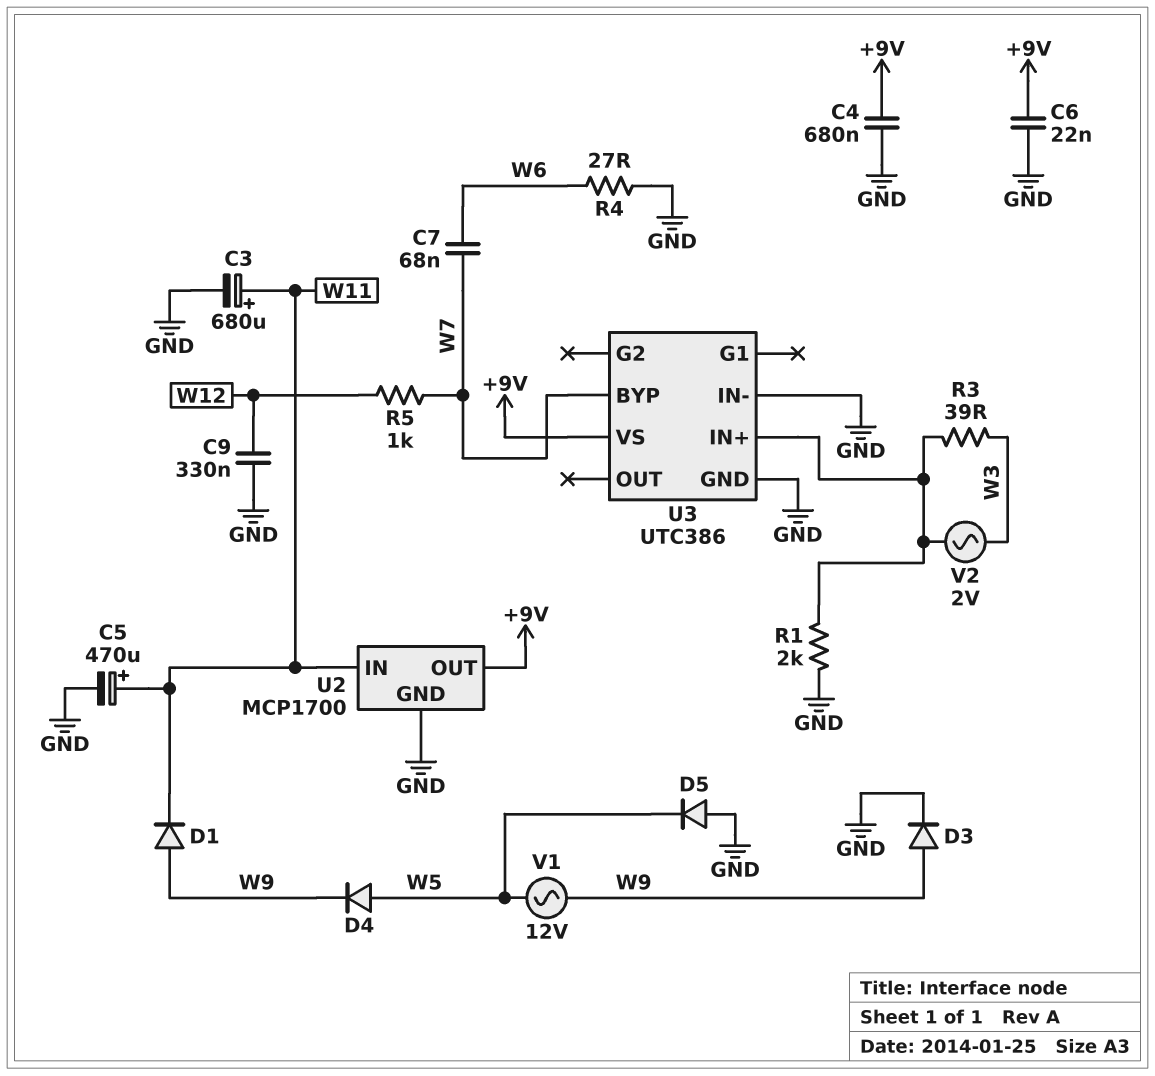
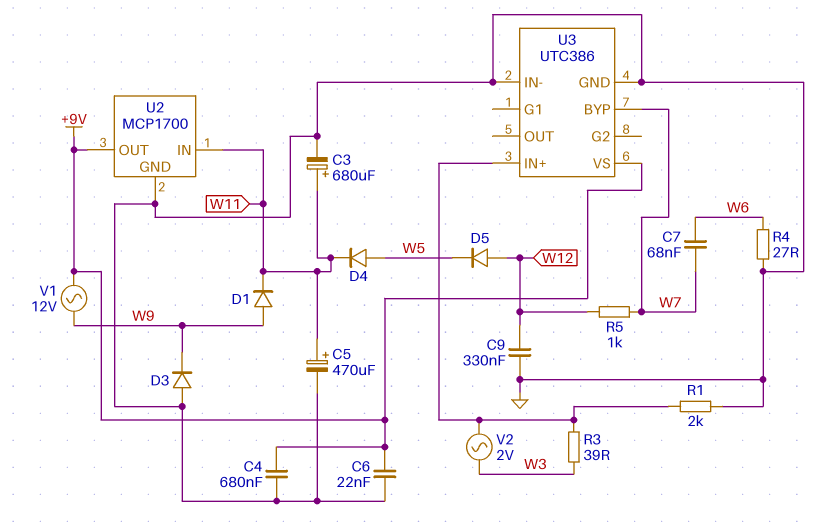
D3: diode (A W9, K GND) -> diode (A GND, K W9)
D4: diode (A W5, K W9) -> diode (A W5, K W11)
D5: diode (A GND, K W5) -> diode (A W12, K W5)
V1: AC 12V (W5, W9) -> AC 12V (+9V, W9)

